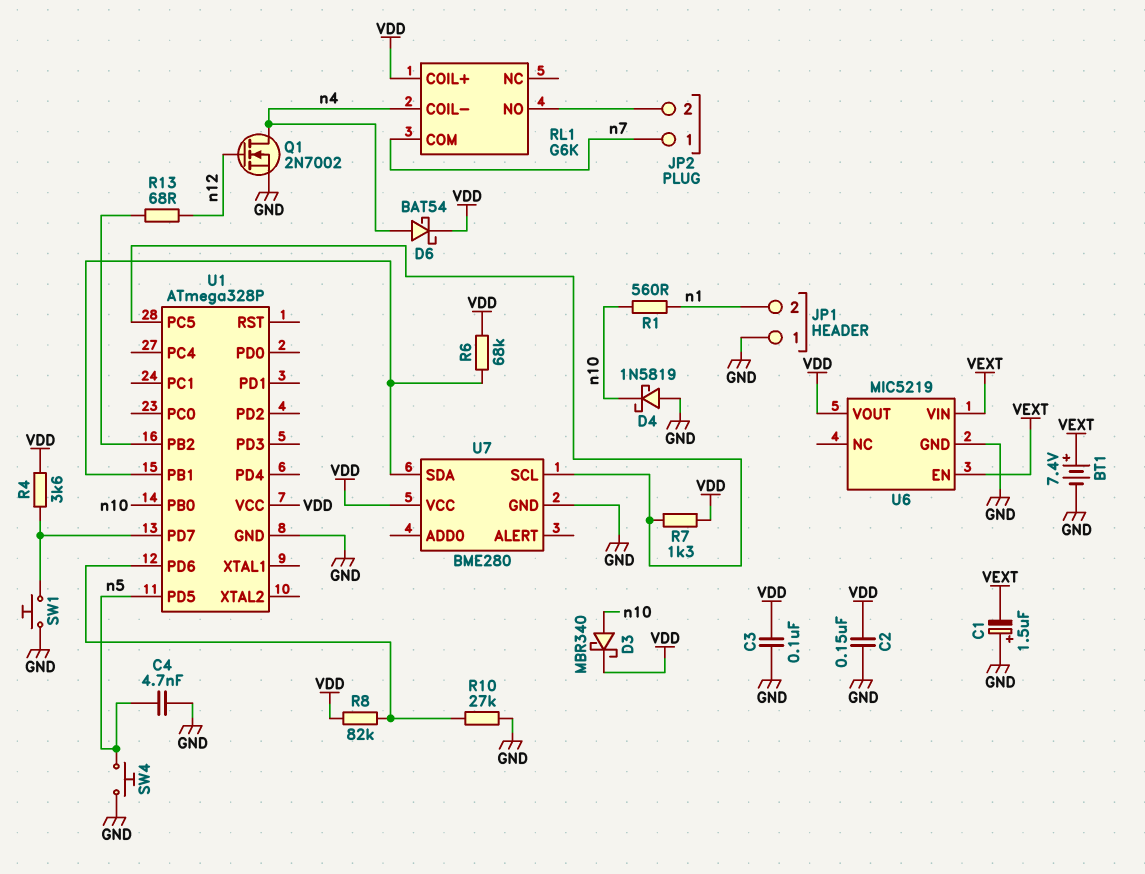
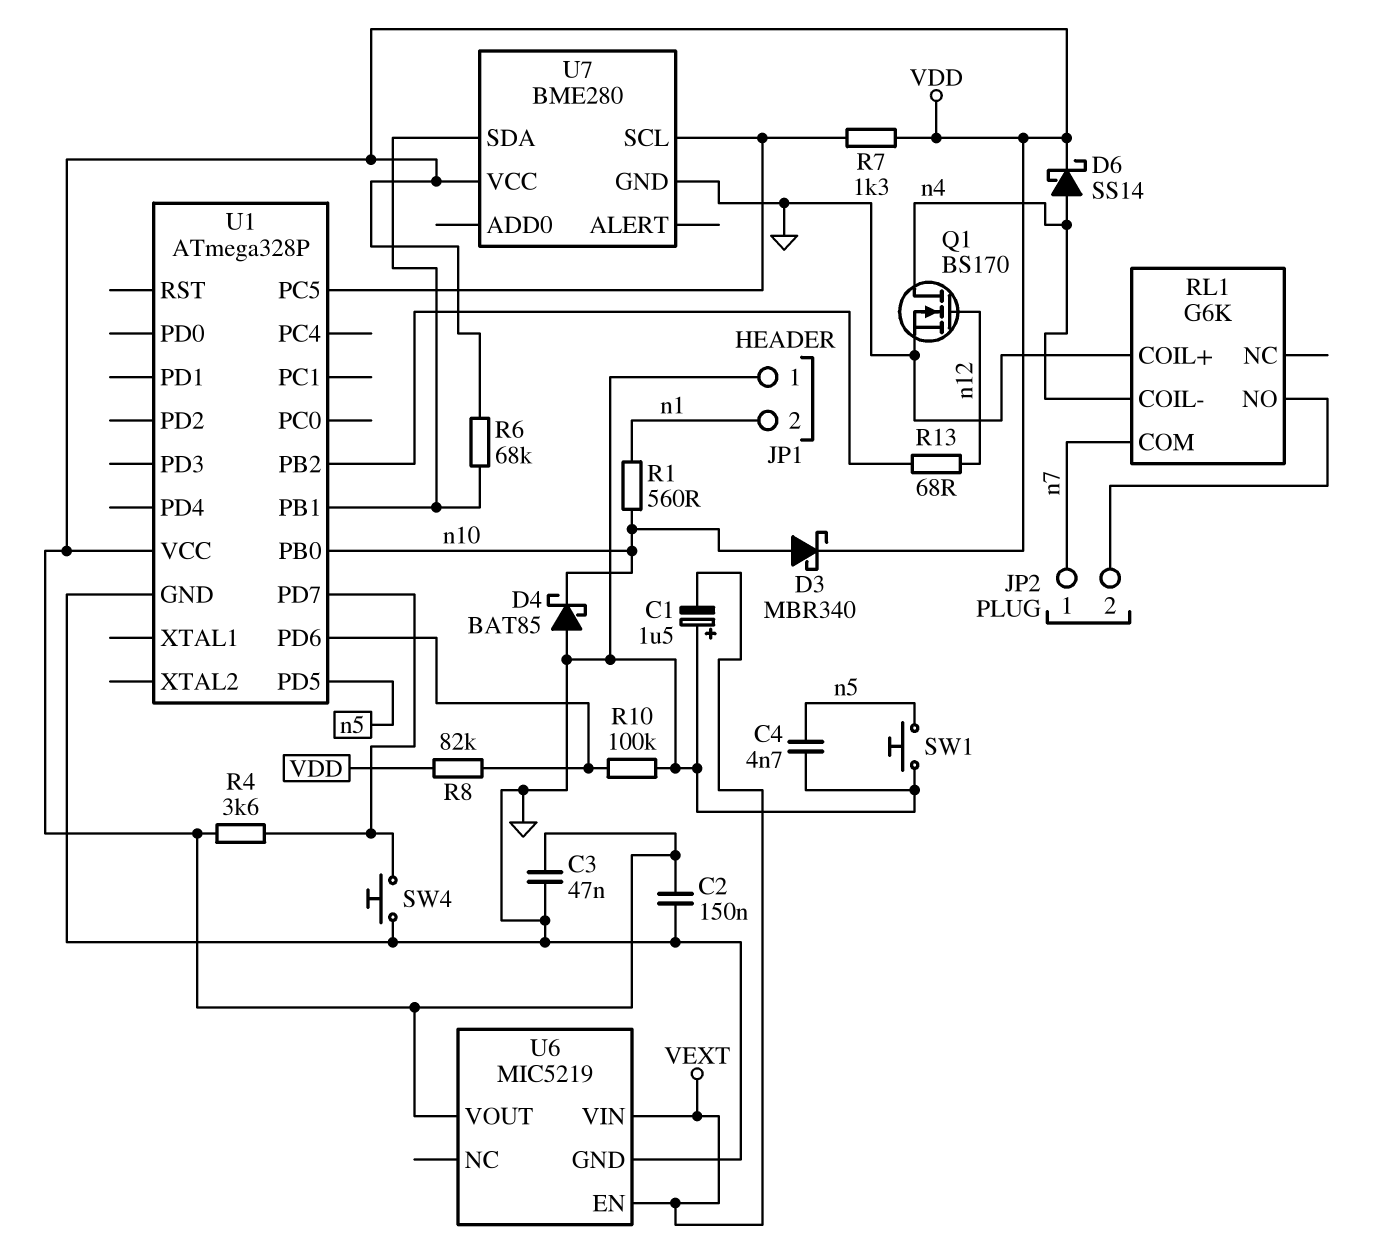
BT1: 7.4V (plus VEXT, minus GND) -> none
C3: 100nF (GND, VDD) -> 47nF (GND, VDD)
D4: schottky 1N5819 (A GND, K n10) -> schottky BAT85 (A GND, K n10)
D6: schottky BAT54 (A n4, K VDD) -> schottky SS14 (A n4, K VDD)
Q1: NMOS 2N7002 (G n12, D n4, S GND) -> NMOS BS170 (G n12, D n4, S GND)
R10: 27k (GND, U1/PD6) -> 100k (GND, U1/PD6)
RL1 pin COIL+: VDD -> GND
SW1: button (GND, U1/PD7) -> button (GND, n5)
SW4: button (GND, n5) -> button (GND, U1/PD7)

